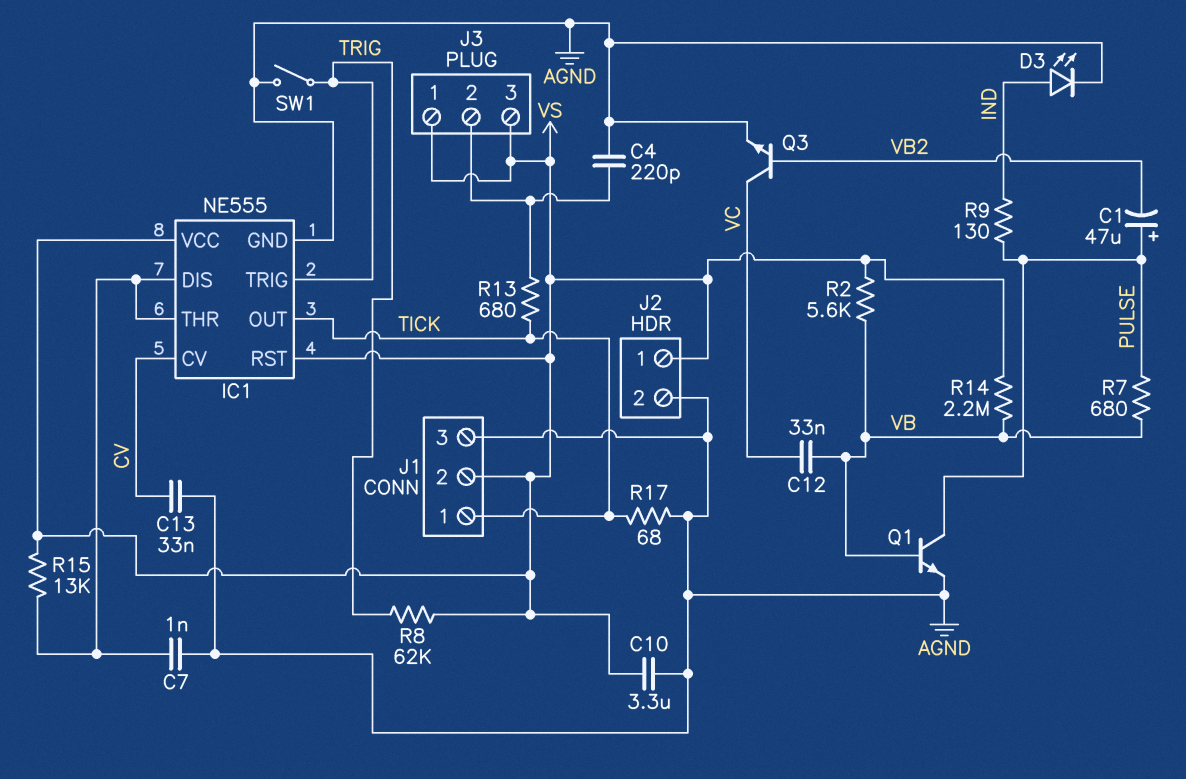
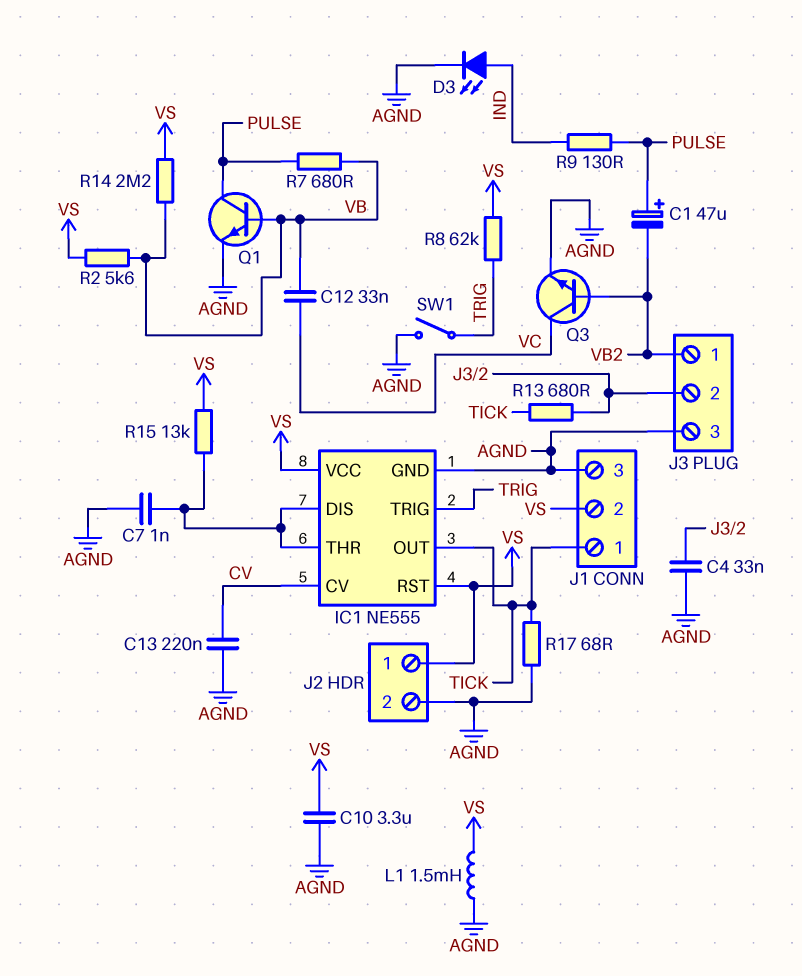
C4: 220pF (AGND, J3/2) -> 33nF (AGND, J3/2)
C13: 33nF (AGND, CV) -> 220nF (AGND, CV)
J3 pin 1: VS -> VB2
J3 pin 3: VS -> AGND
L1: none -> 1.5mH (AGND, VS)

